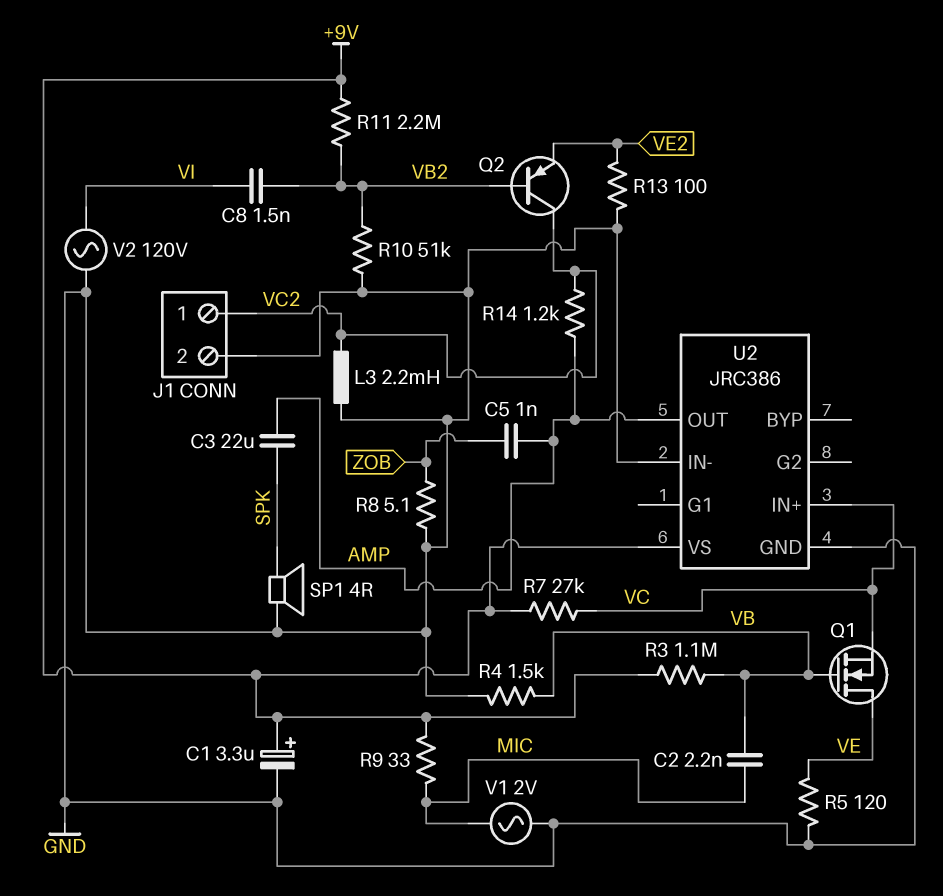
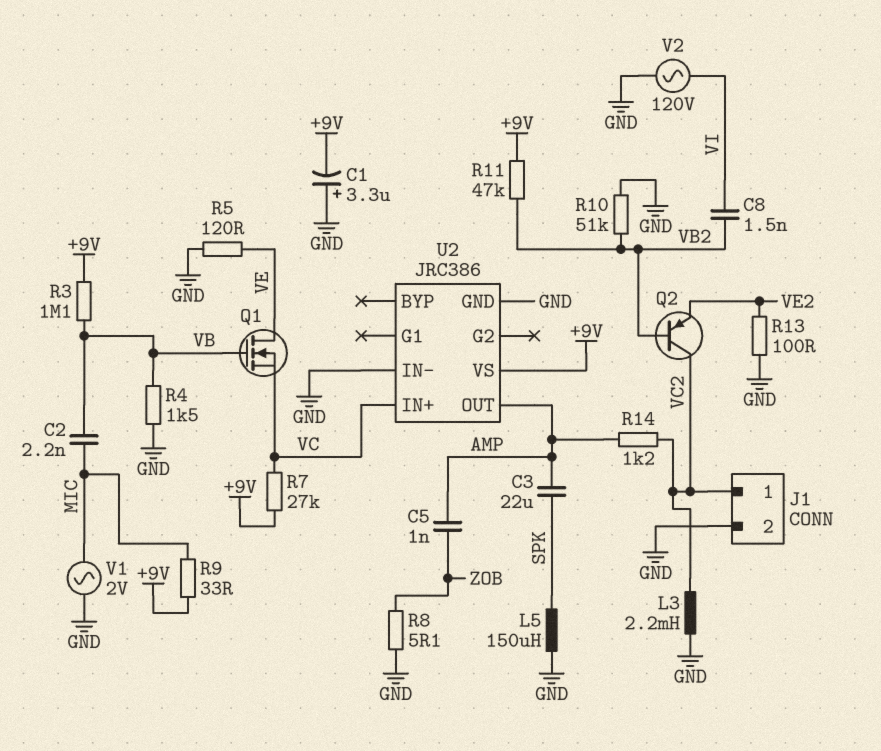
C1: 3.3uF (plus +9V, minus GND) -> 3.3uF (plus GND, minus +9V)
L5: none -> 150uH (GND, SPK)
R11: 2.2M (+9V, VB2) -> 47k (+9V, VB2)
SP1: speaker 4R (GND, SPK) -> none

